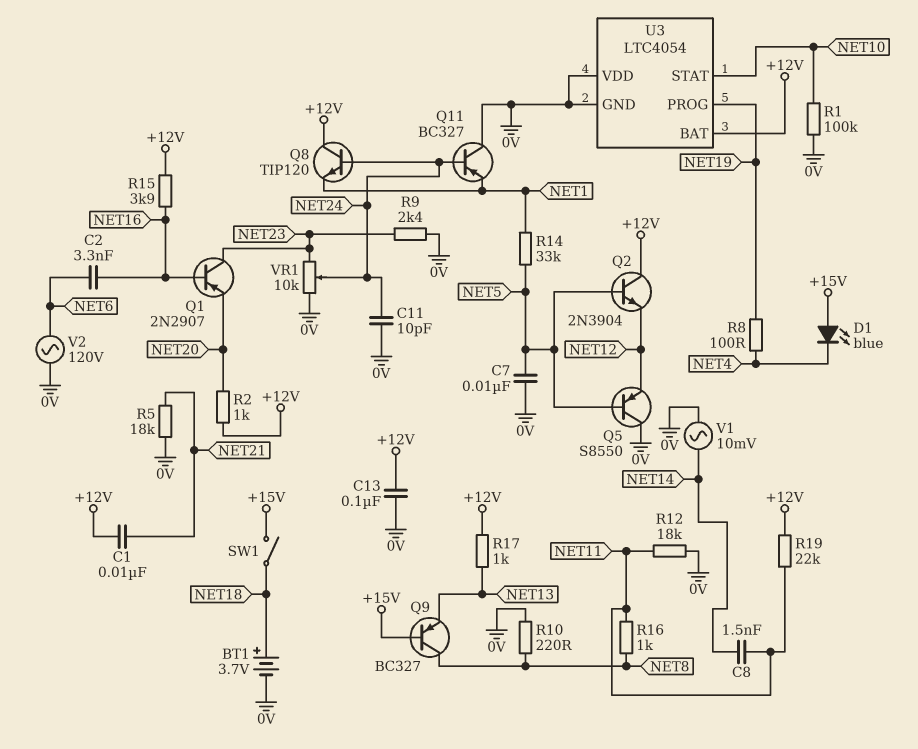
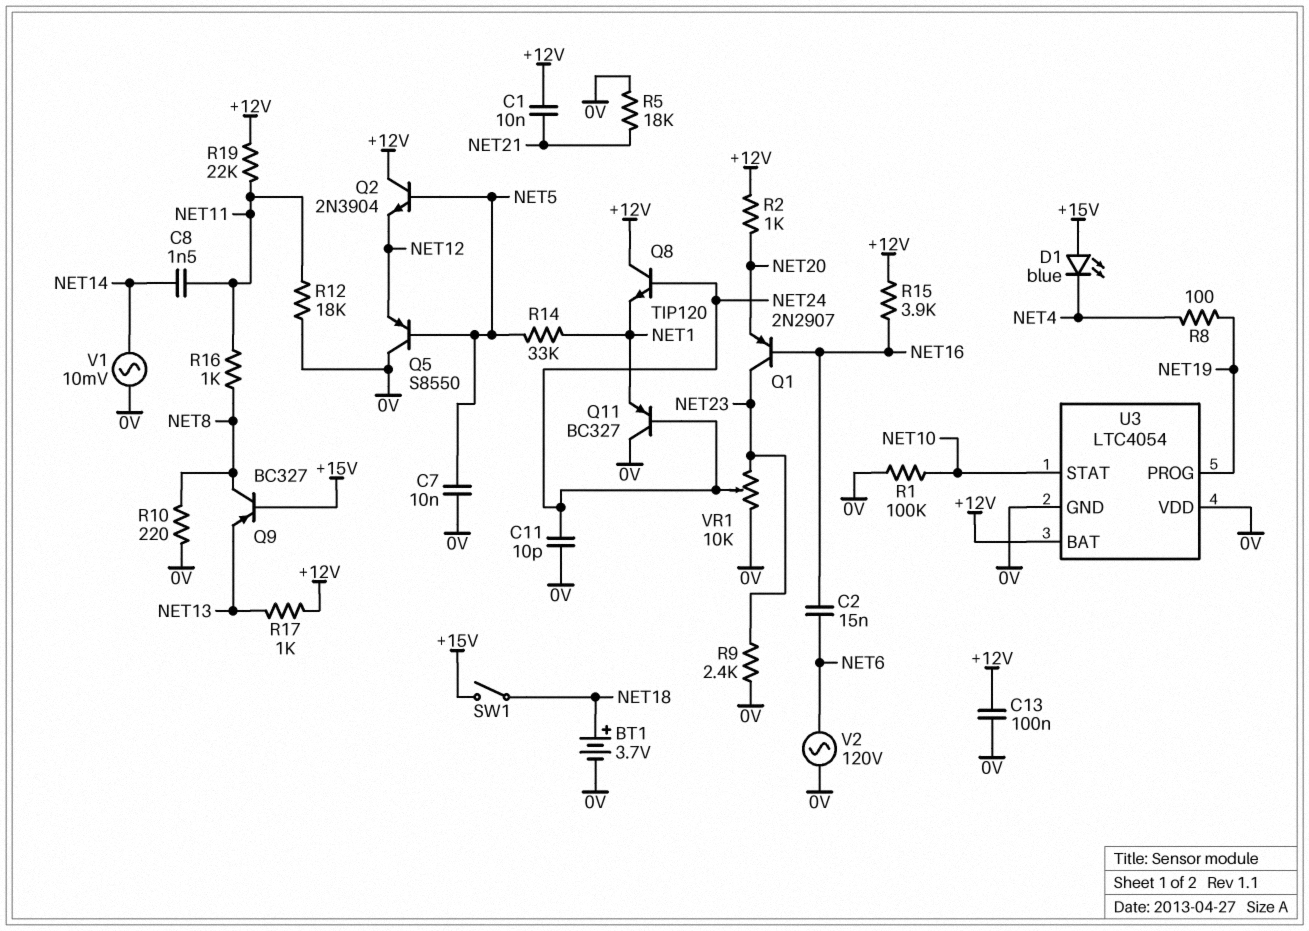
C2: 3.3nF (NET6, NET16) -> 15nF (NET6, NET16)

